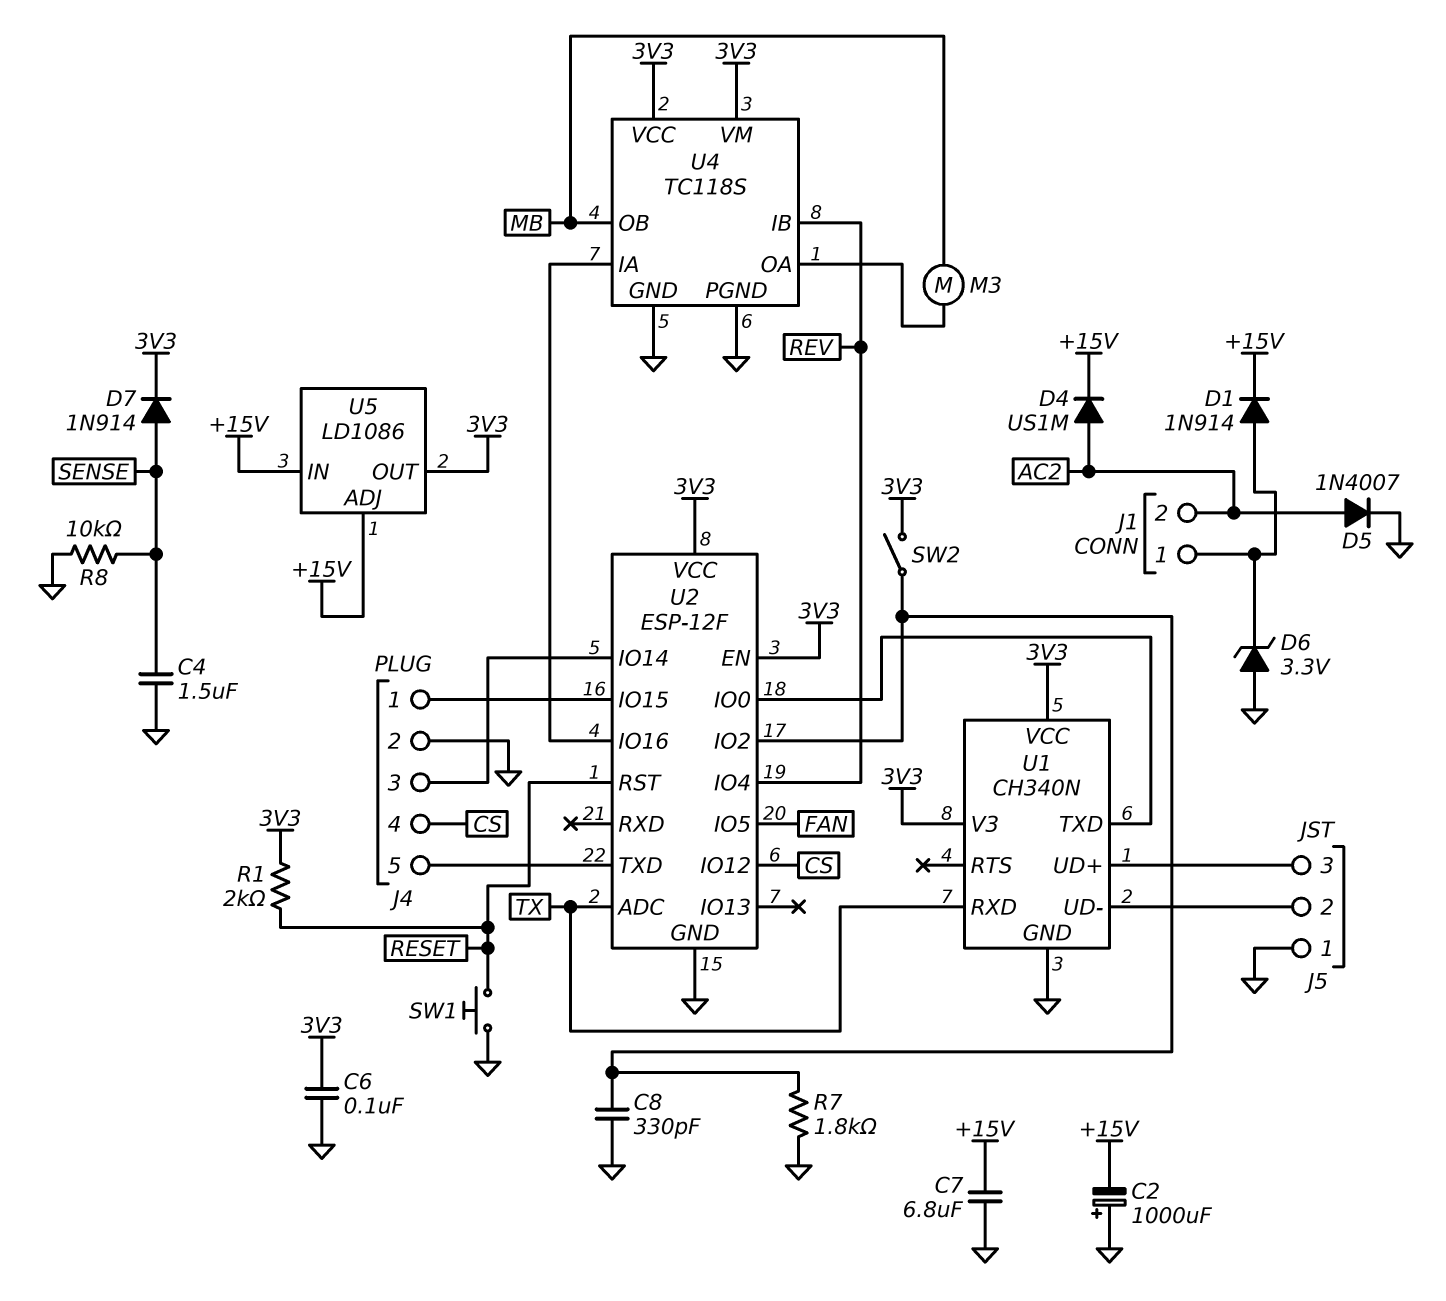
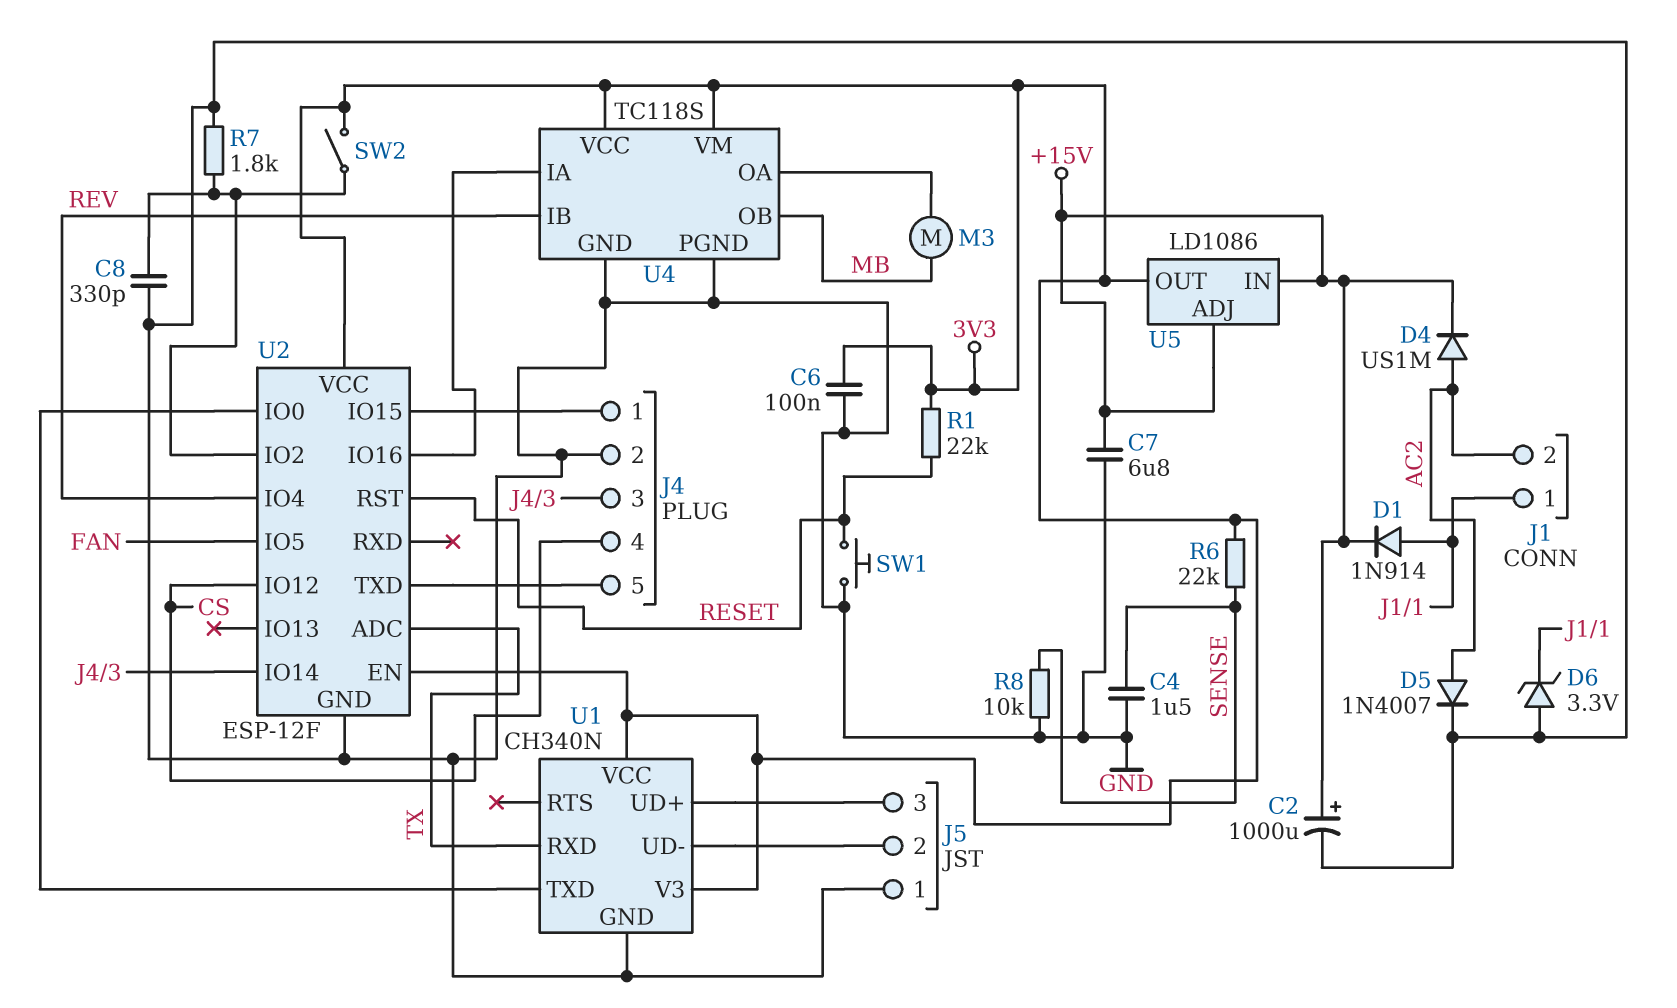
C2: 1000uF (plus GND, minus +15V) -> 1000uF (plus +15V, minus GND)
D7: diode 1N914 (A SENSE, K 3V3) -> none
R1: 2k (3V3, RESET) -> 22k (3V3, RESET)
R6: none -> 22k (3V3, SENSE)

